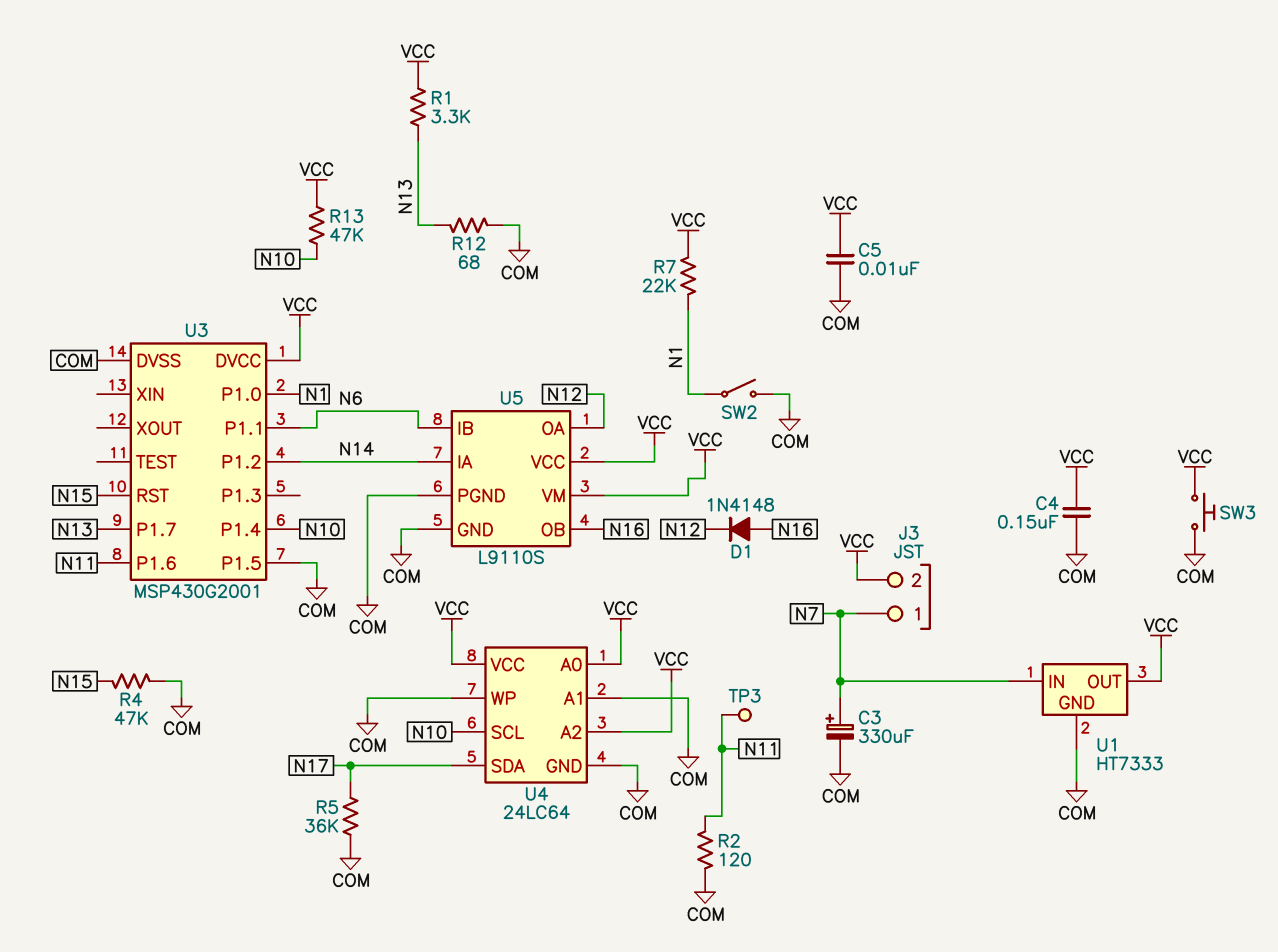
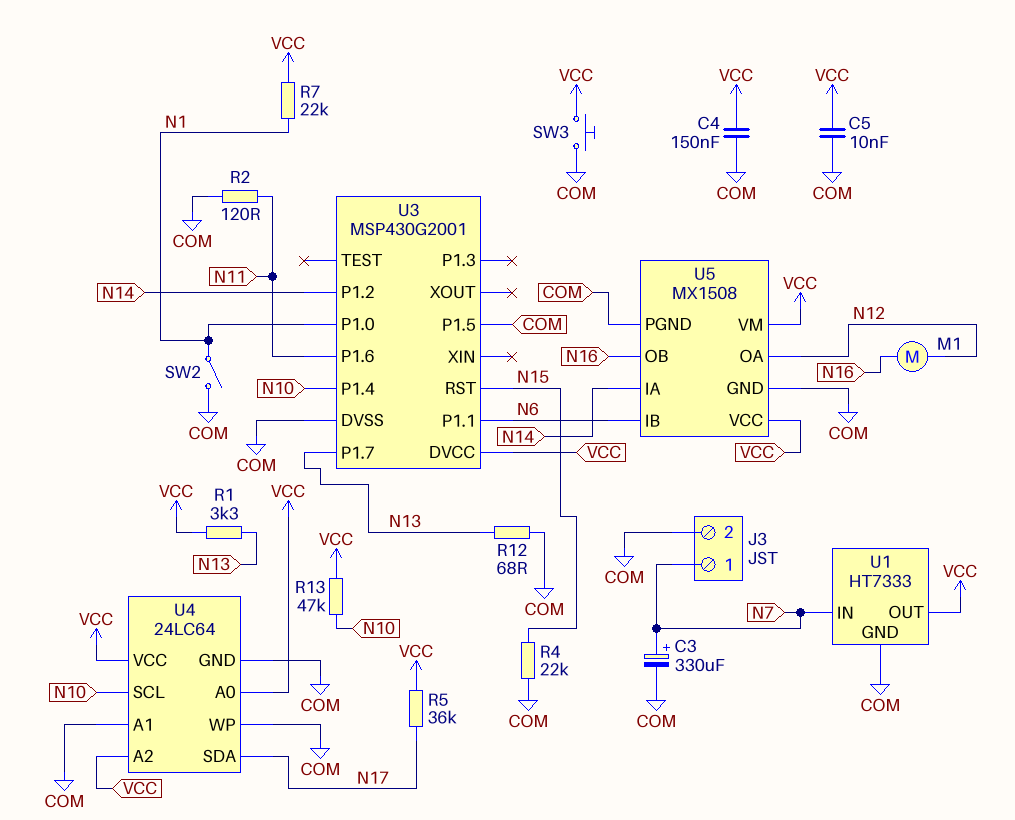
D1: diode 1N4148 (A N16, K N12) -> none
J3 pin 2: VCC -> COM
M1: none -> motor (N12, N16)
R4: 47k (COM, N15) -> 22k (COM, N15)
R5: 36k (COM, N17) -> 36k (N17, VCC)
TP3: test point (N11) -> none
U5: L9110S -> MX1508

